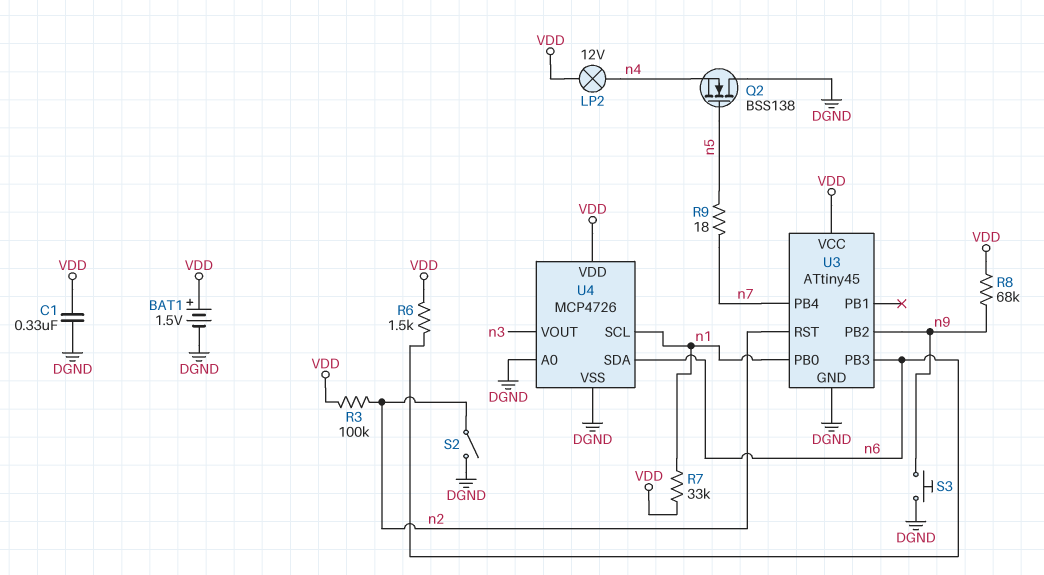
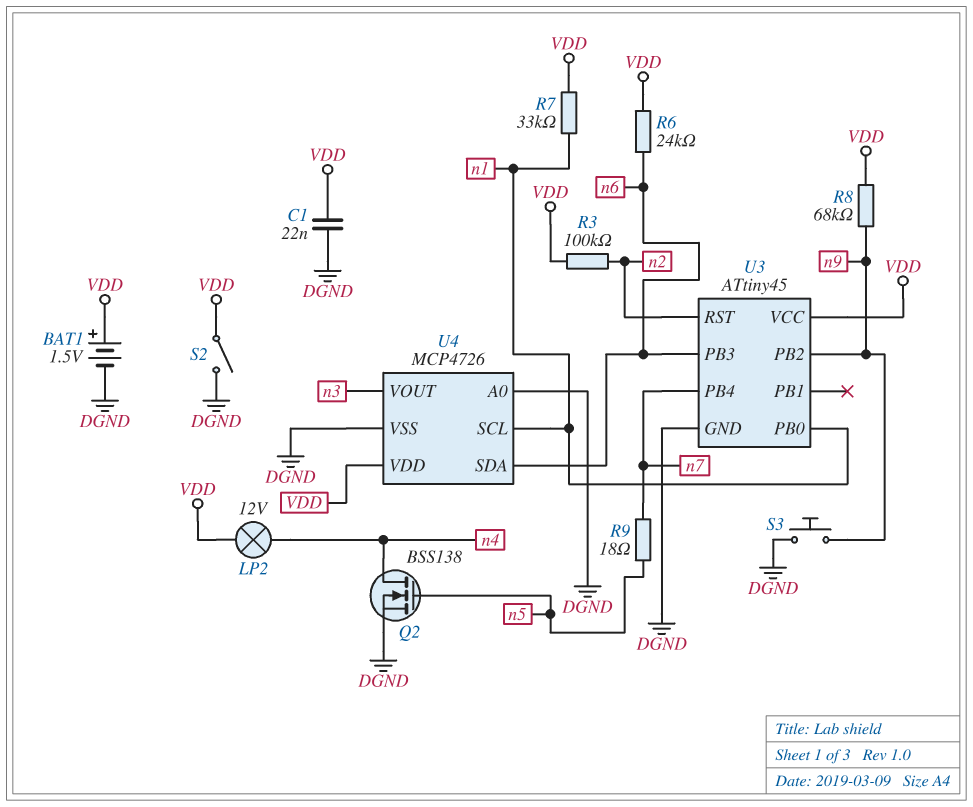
C1: 330nF (DGND, VDD) -> 22nF (DGND, VDD)
Q2: NMOS BSS138 (G n5, D DGND, S n4) -> NMOS BSS138 (G n5, D n4, S DGND)
R6: 1.5k (VDD, n6) -> 24k (VDD, n6)
S2: switch (DGND, n2) -> switch (DGND, VDD)

